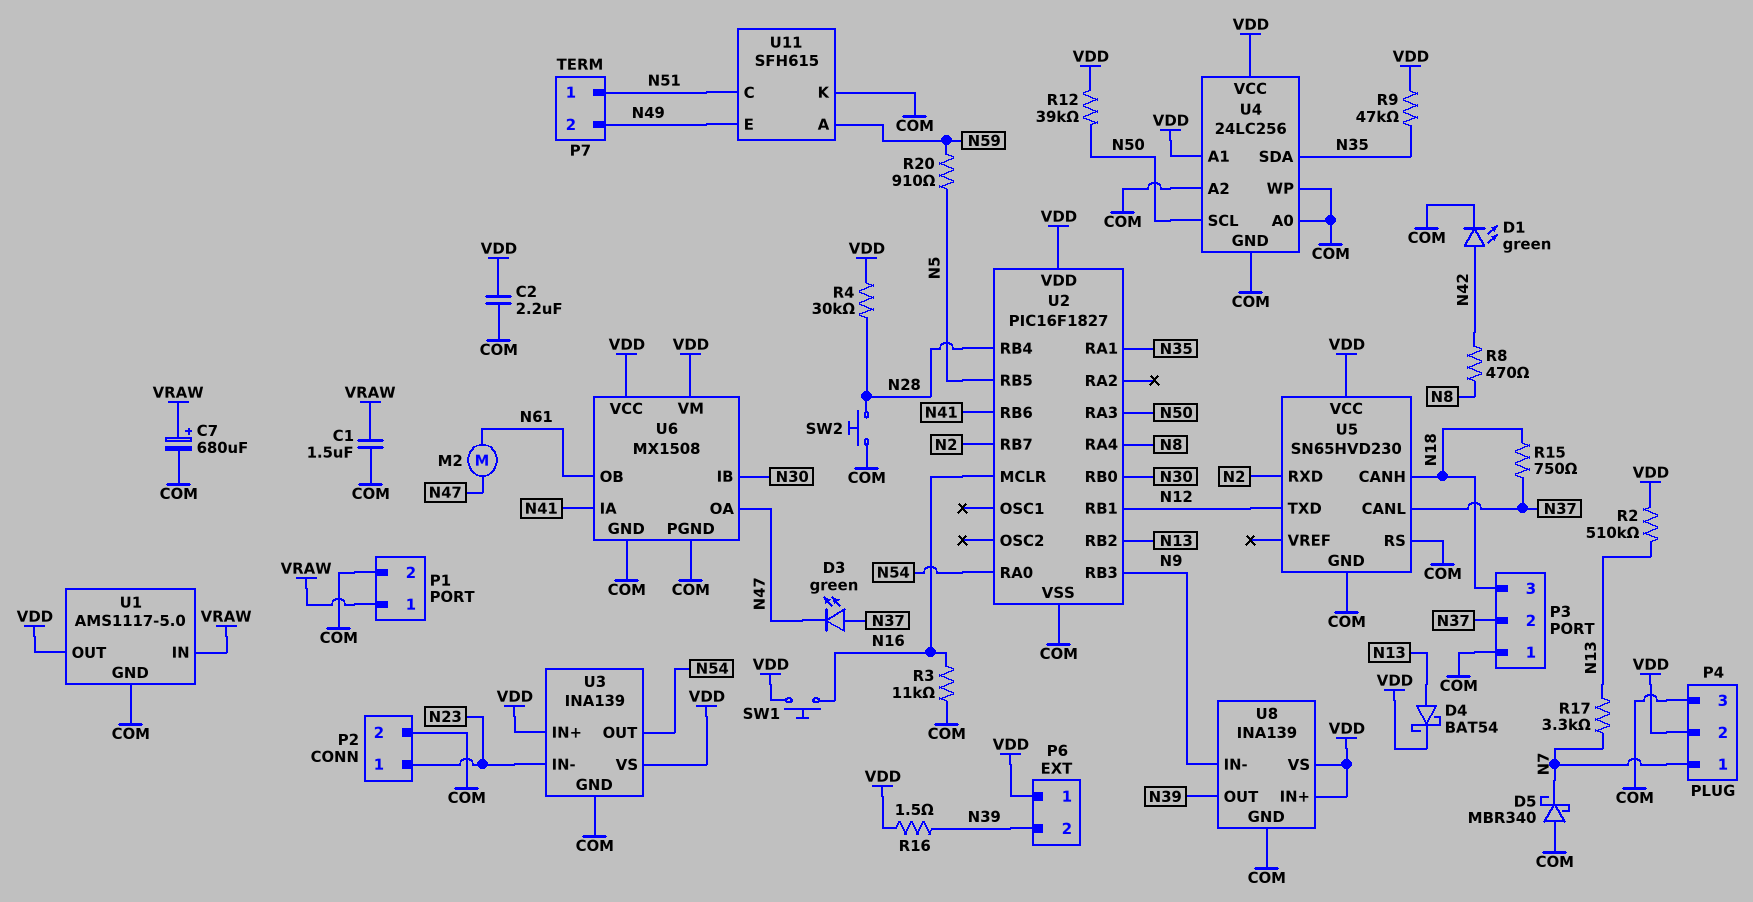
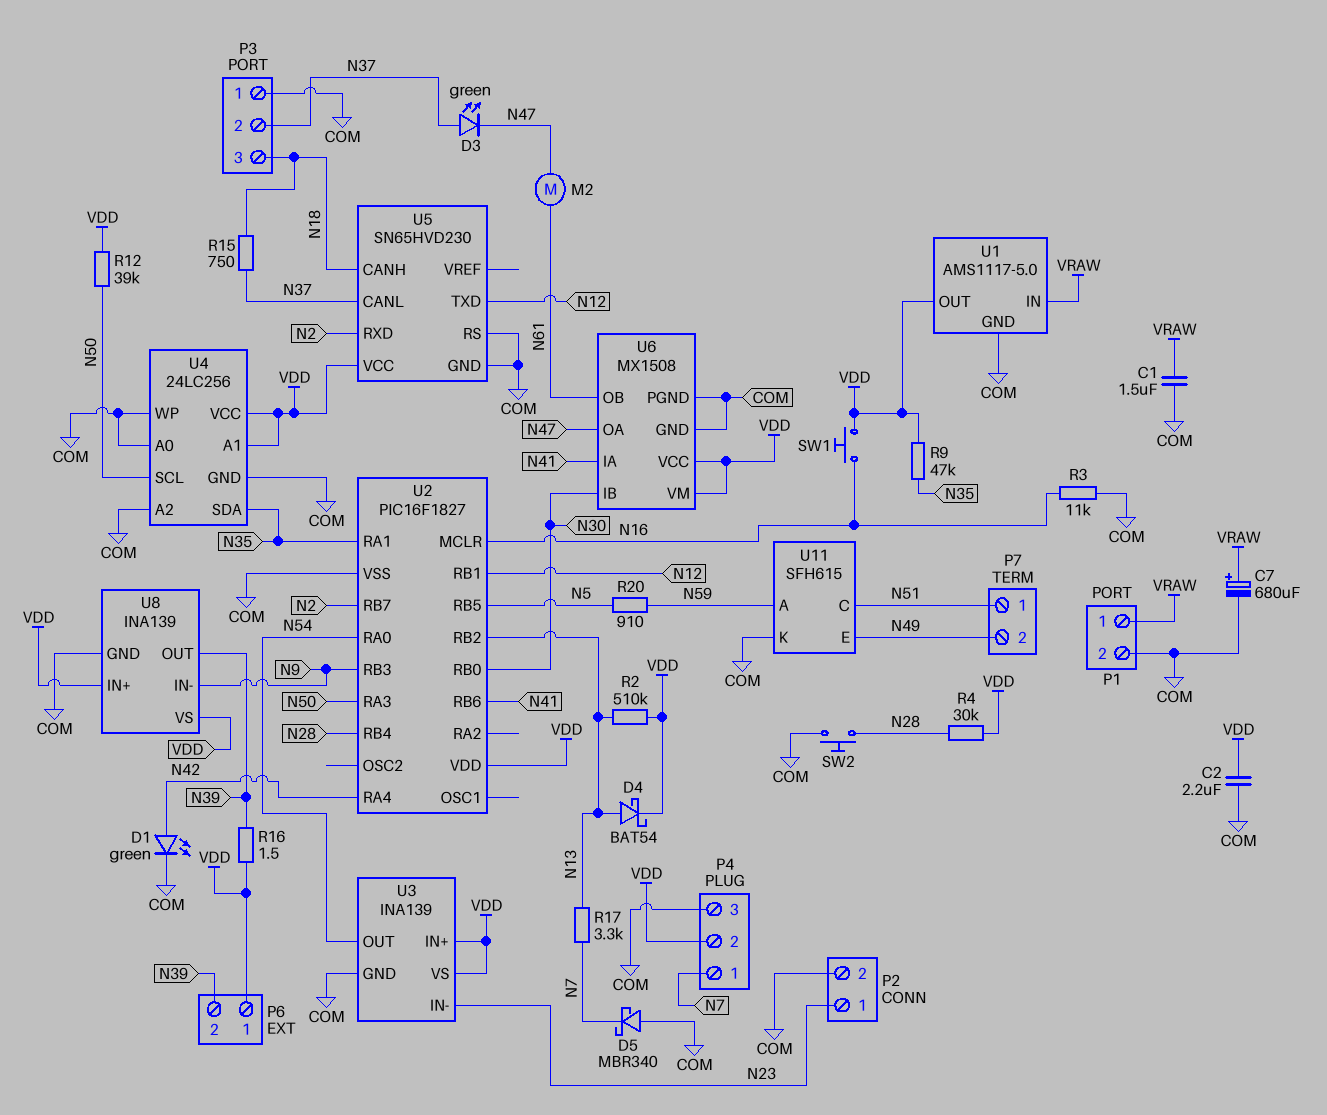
R8: 470 (N8, N42) -> none
U2 pin RA4: N8 -> N42

